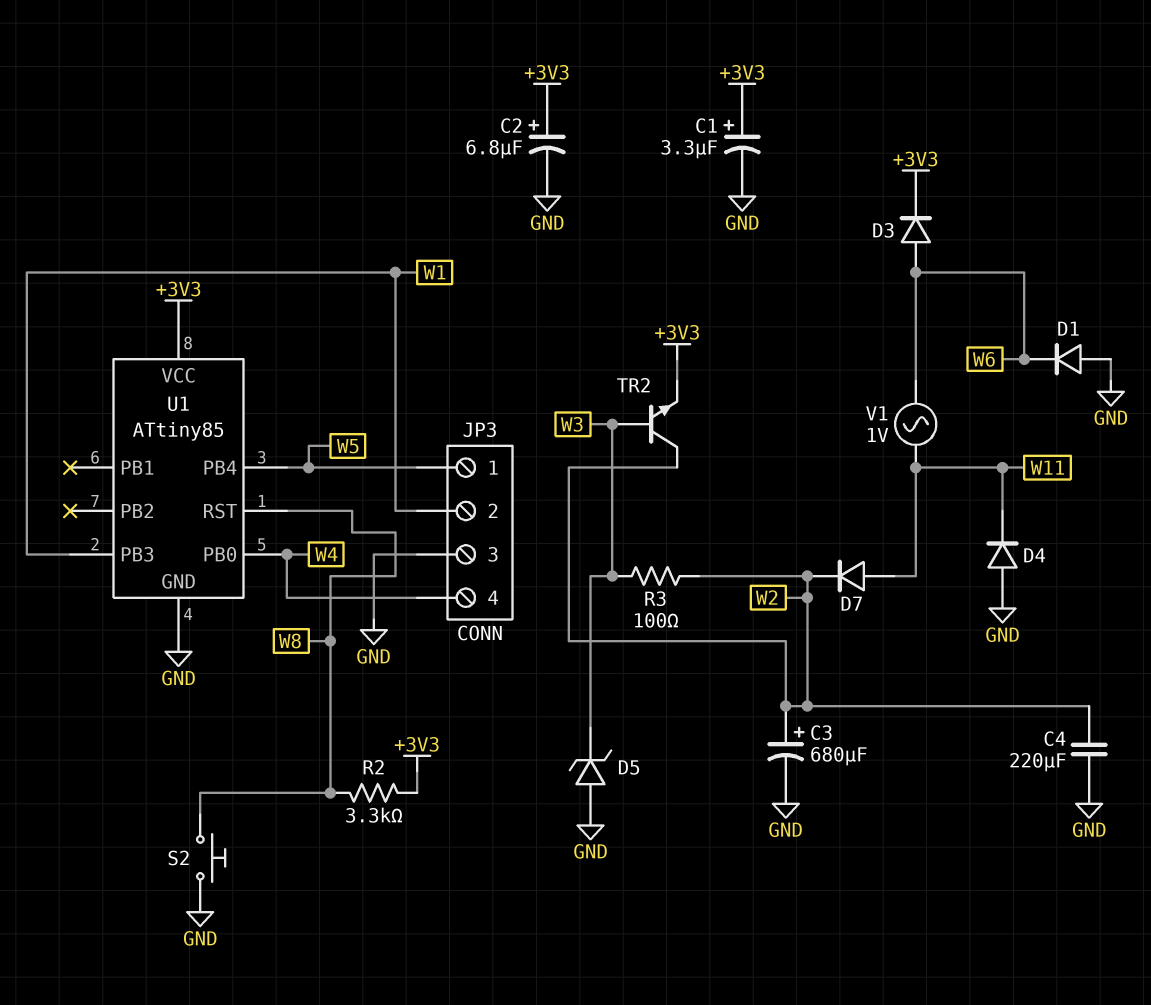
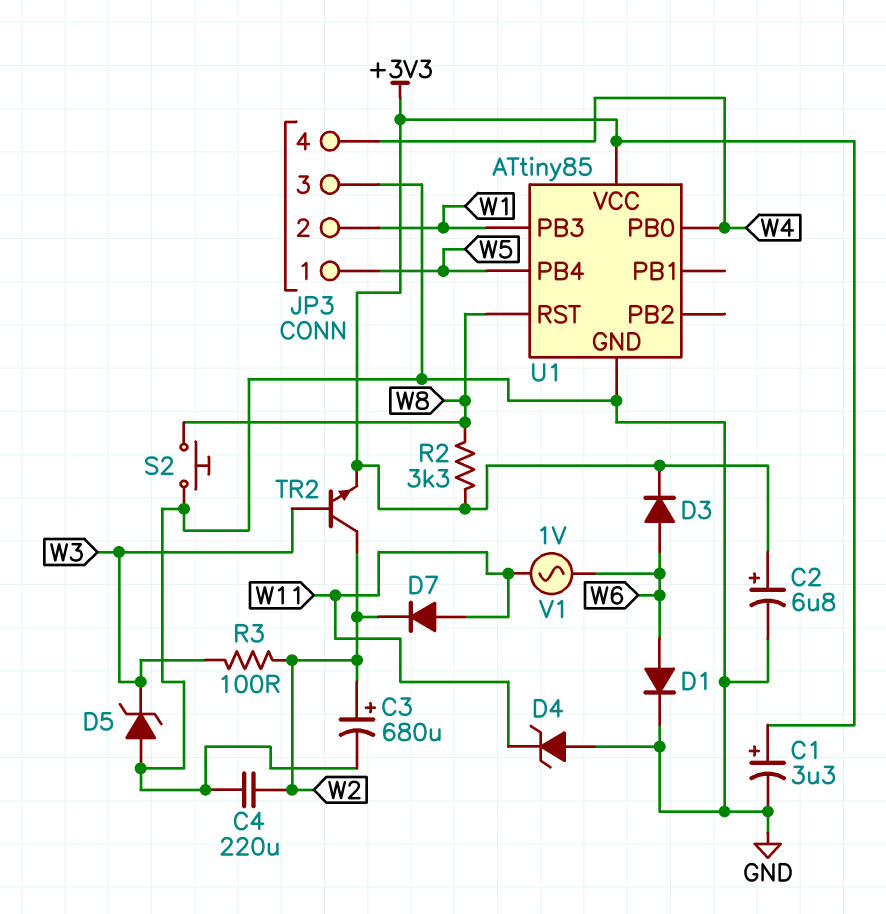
D1: diode (A GND, K W6) -> diode (A W6, K GND)
D4: diode (A GND, K W11) -> zener (A GND, K W11)

